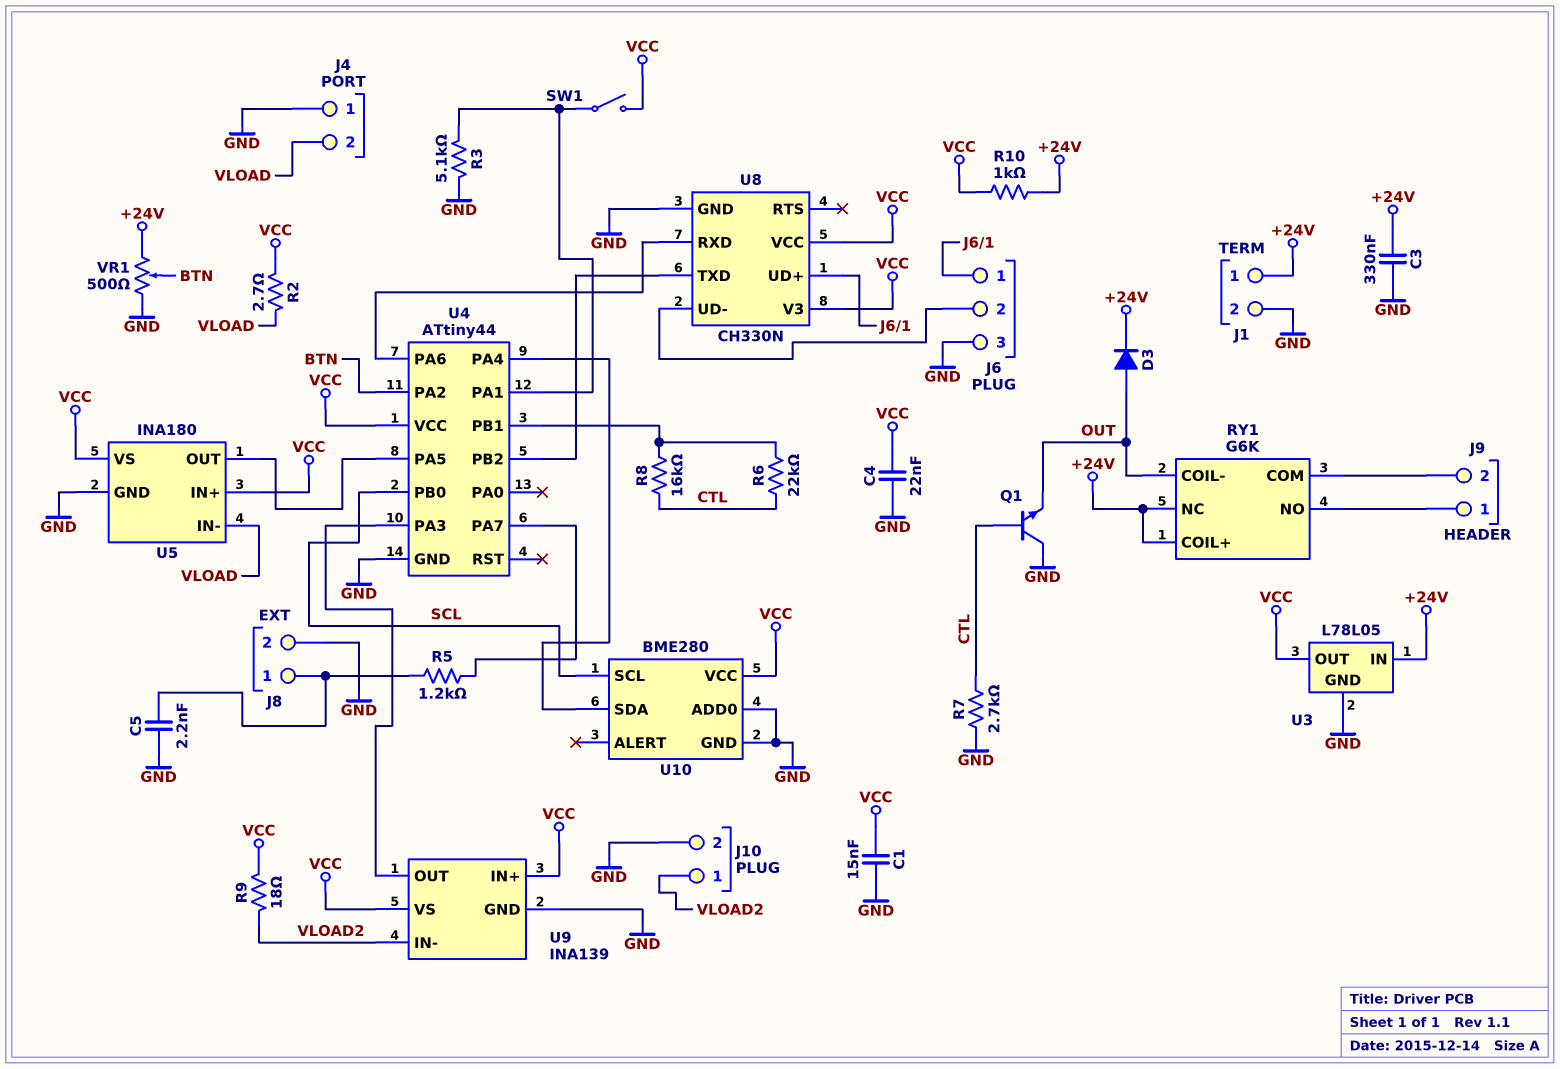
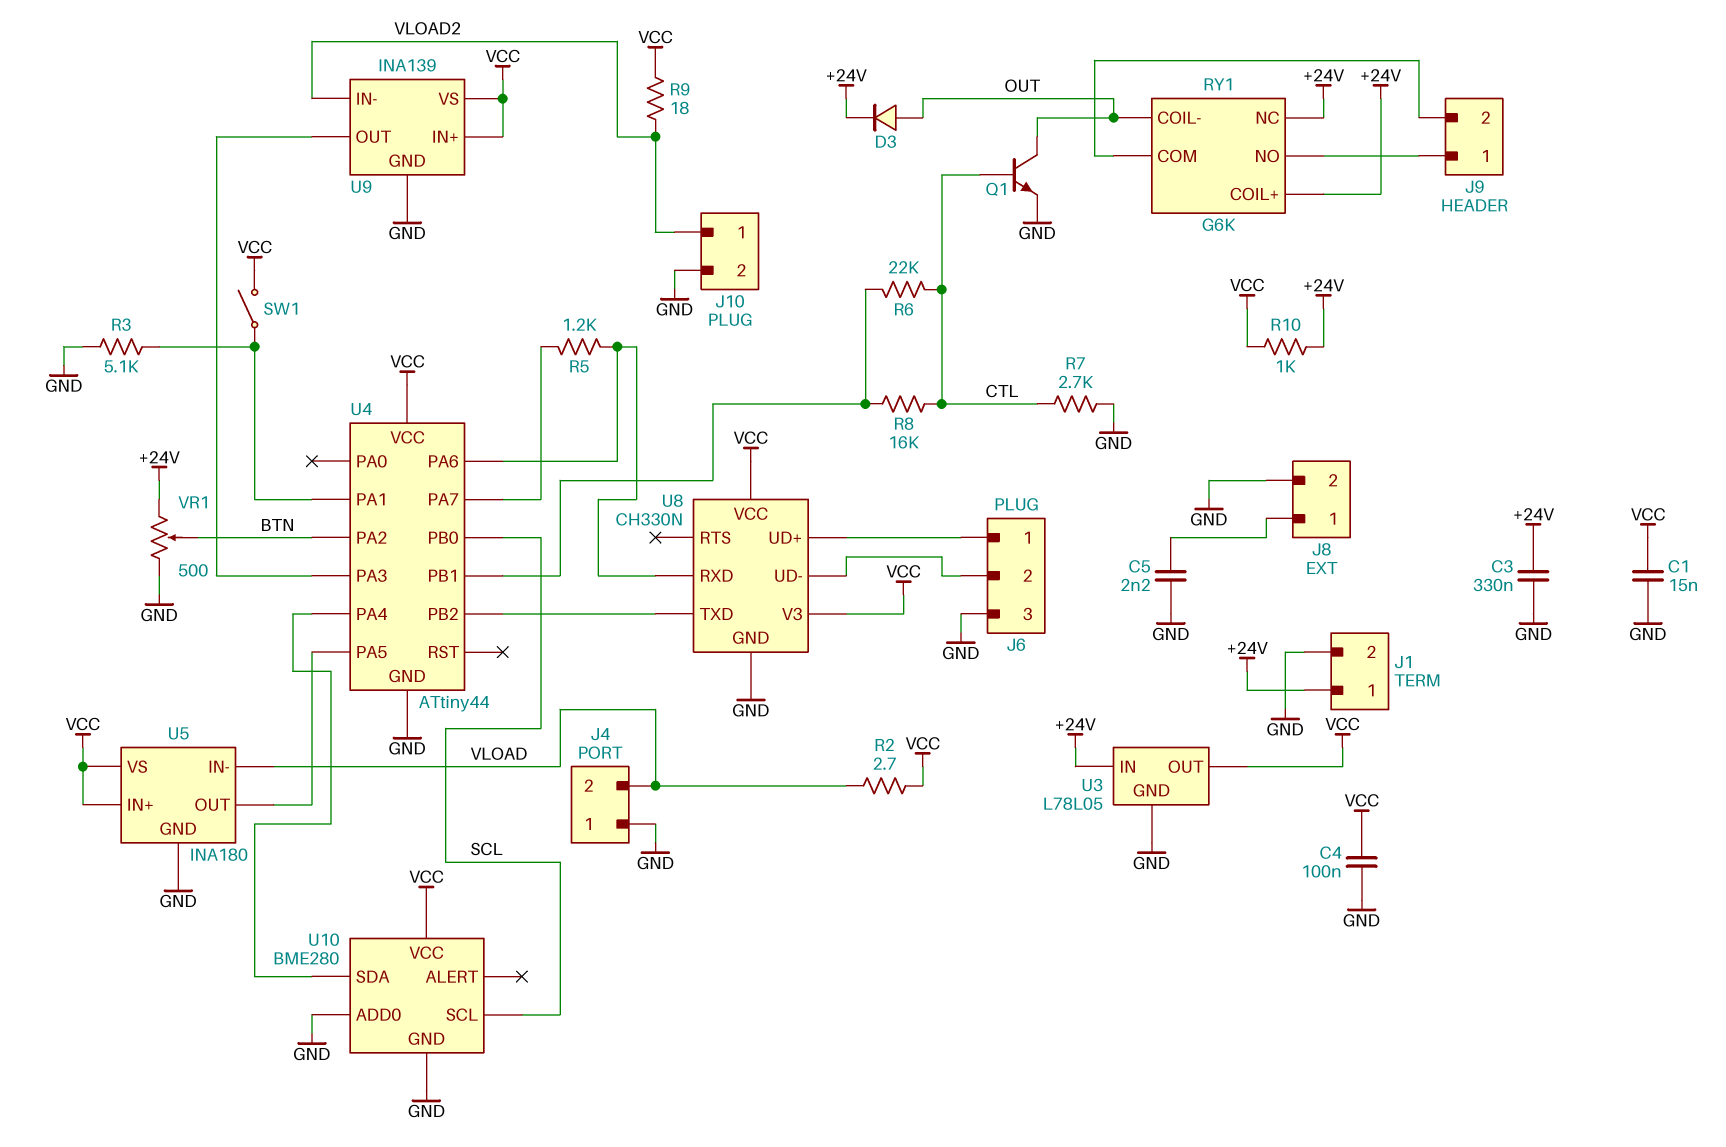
C4: 22nF (GND, VCC) -> 100nF (GND, VCC)
Q1: NPN (B CTL, C GND, E OUT) -> NPN (B CTL, C OUT, E GND)
R5: 1.2k (J8/1, U4/PA7) -> 1.2k (U4/PA6, U4/PA7)

